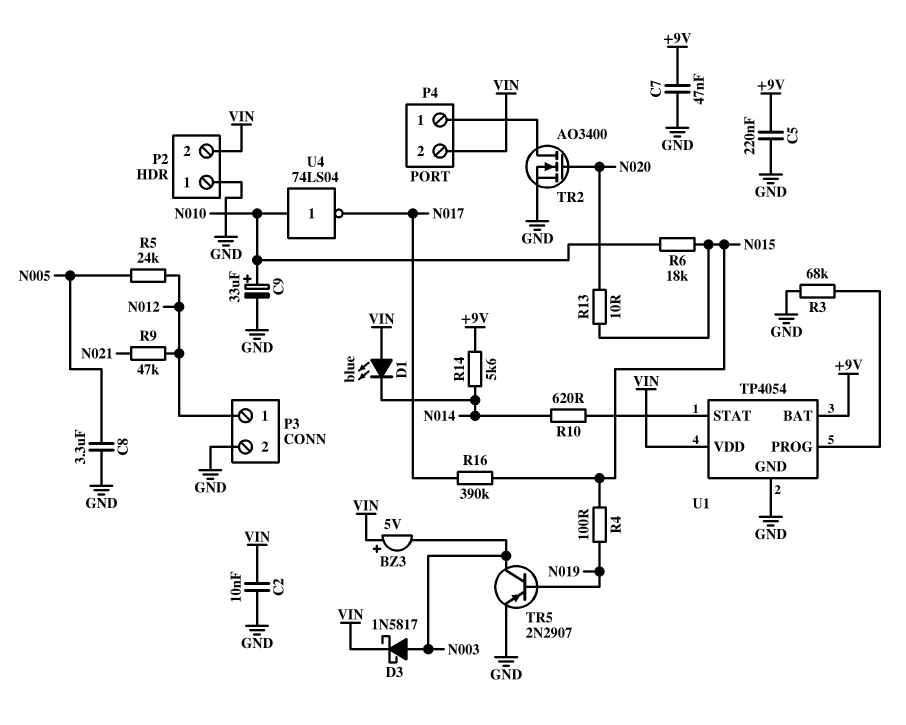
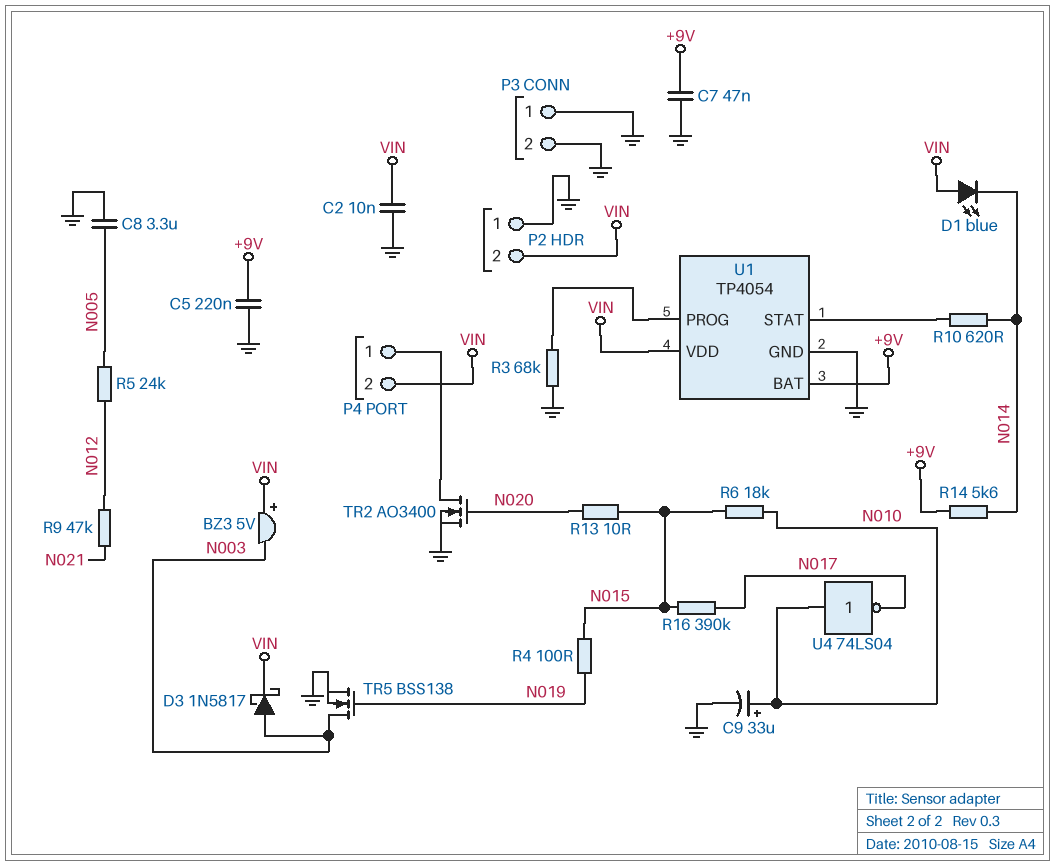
P3 pin 1: N012 -> GND
TR5: PNP 2N2907 (B N019, C N003, E GND) -> NMOS BSS138 (G N019, D N003, S GND)

